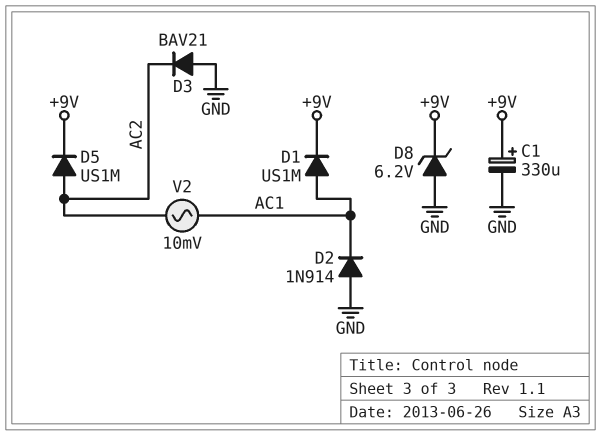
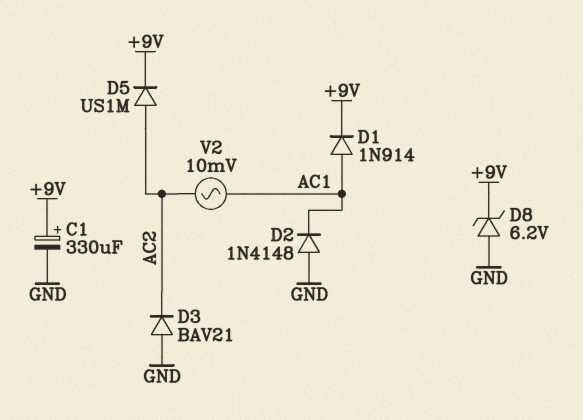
D1: diode US1M (A AC1, K +9V) -> diode 1N914 (A AC1, K +9V)
D2: diode 1N914 (A GND, K AC1) -> diode 1N4148 (A GND, K AC1)

